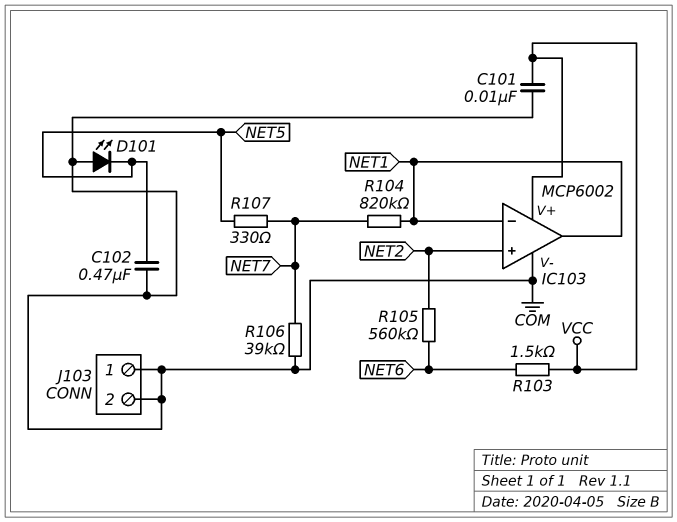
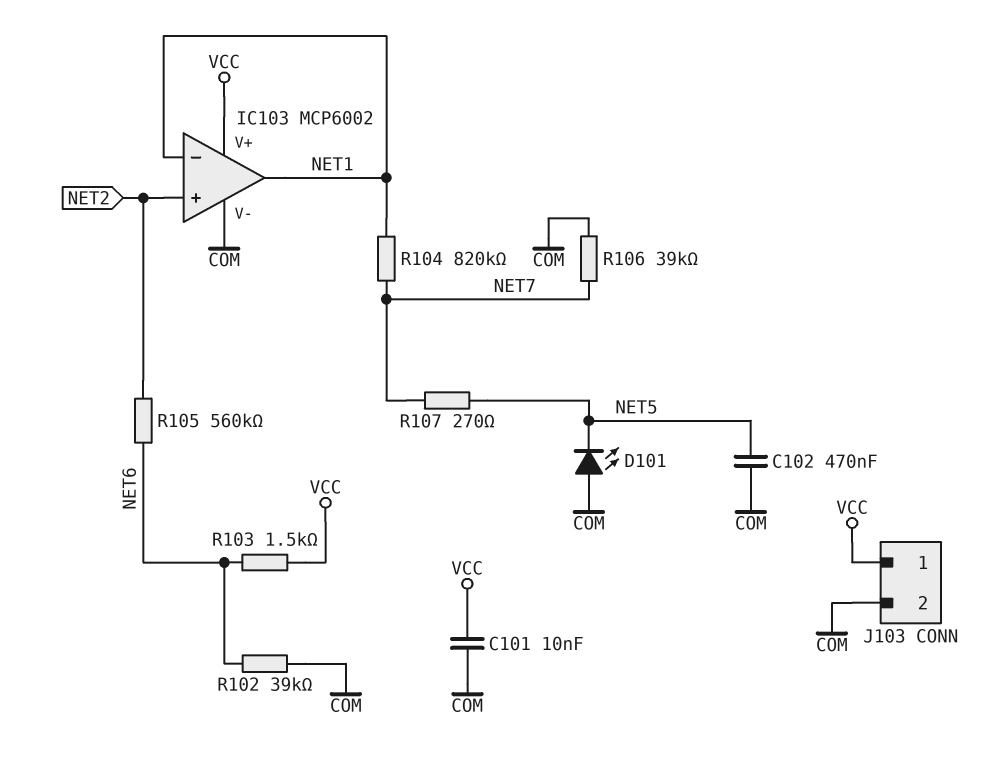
J103 pin 1: COM -> VCC
R102: none -> 39k (COM, NET6)
R107: 330 (NET5, NET7) -> 270 (NET5, NET7)

